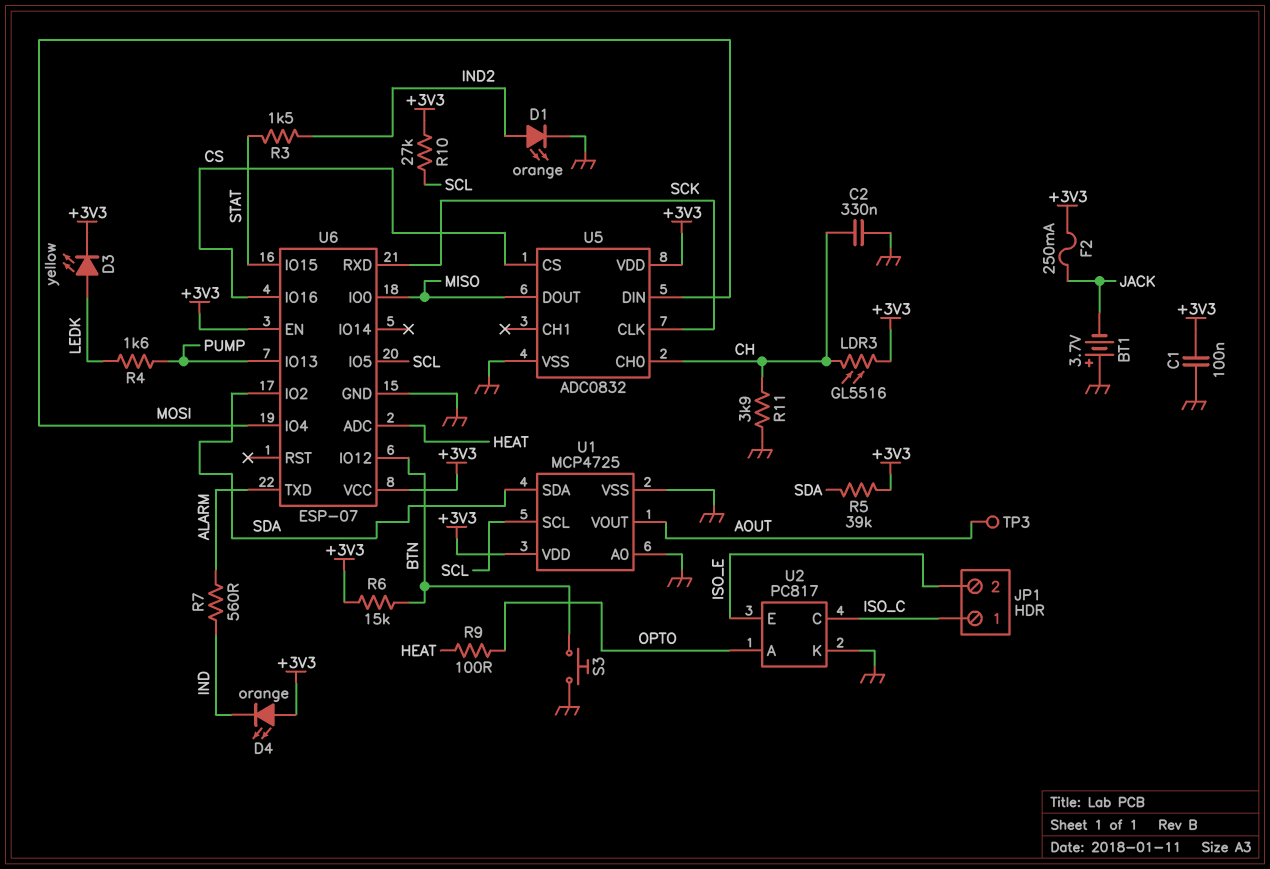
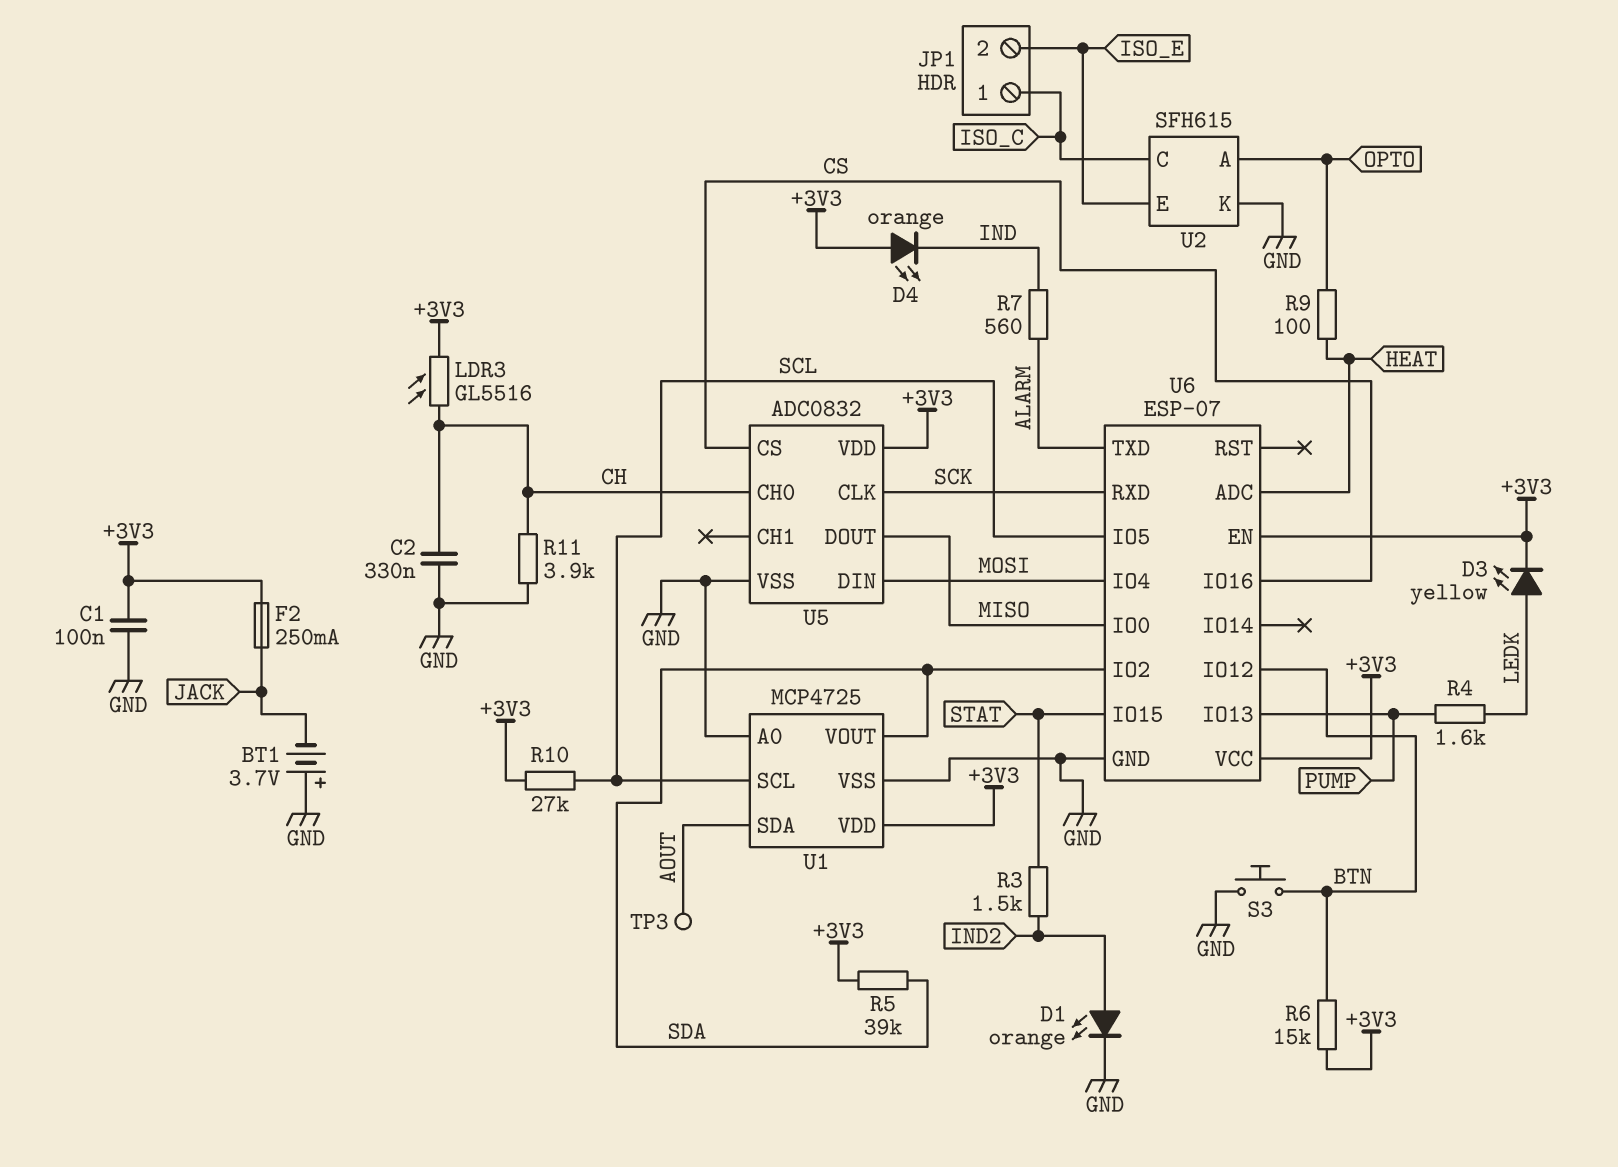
U1 pin SDA: SDA -> AOUT
U1 pin VOUT: AOUT -> SDA
U2: PC817 -> SFH615

